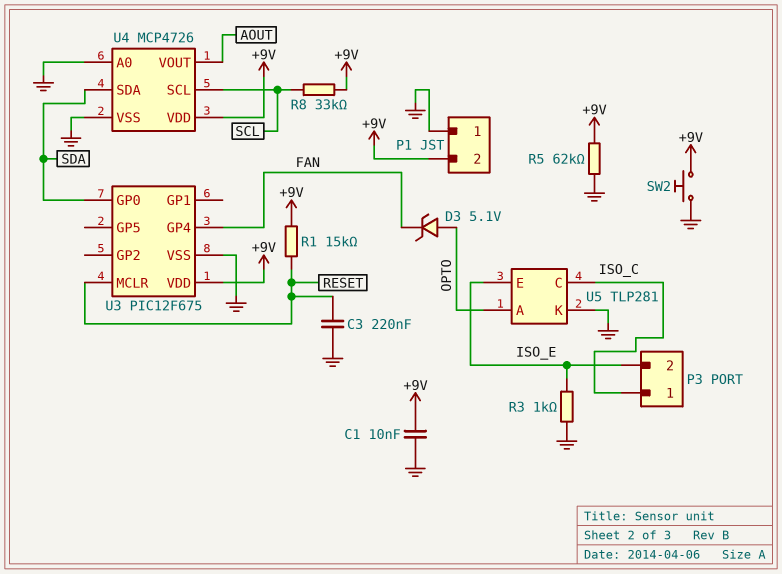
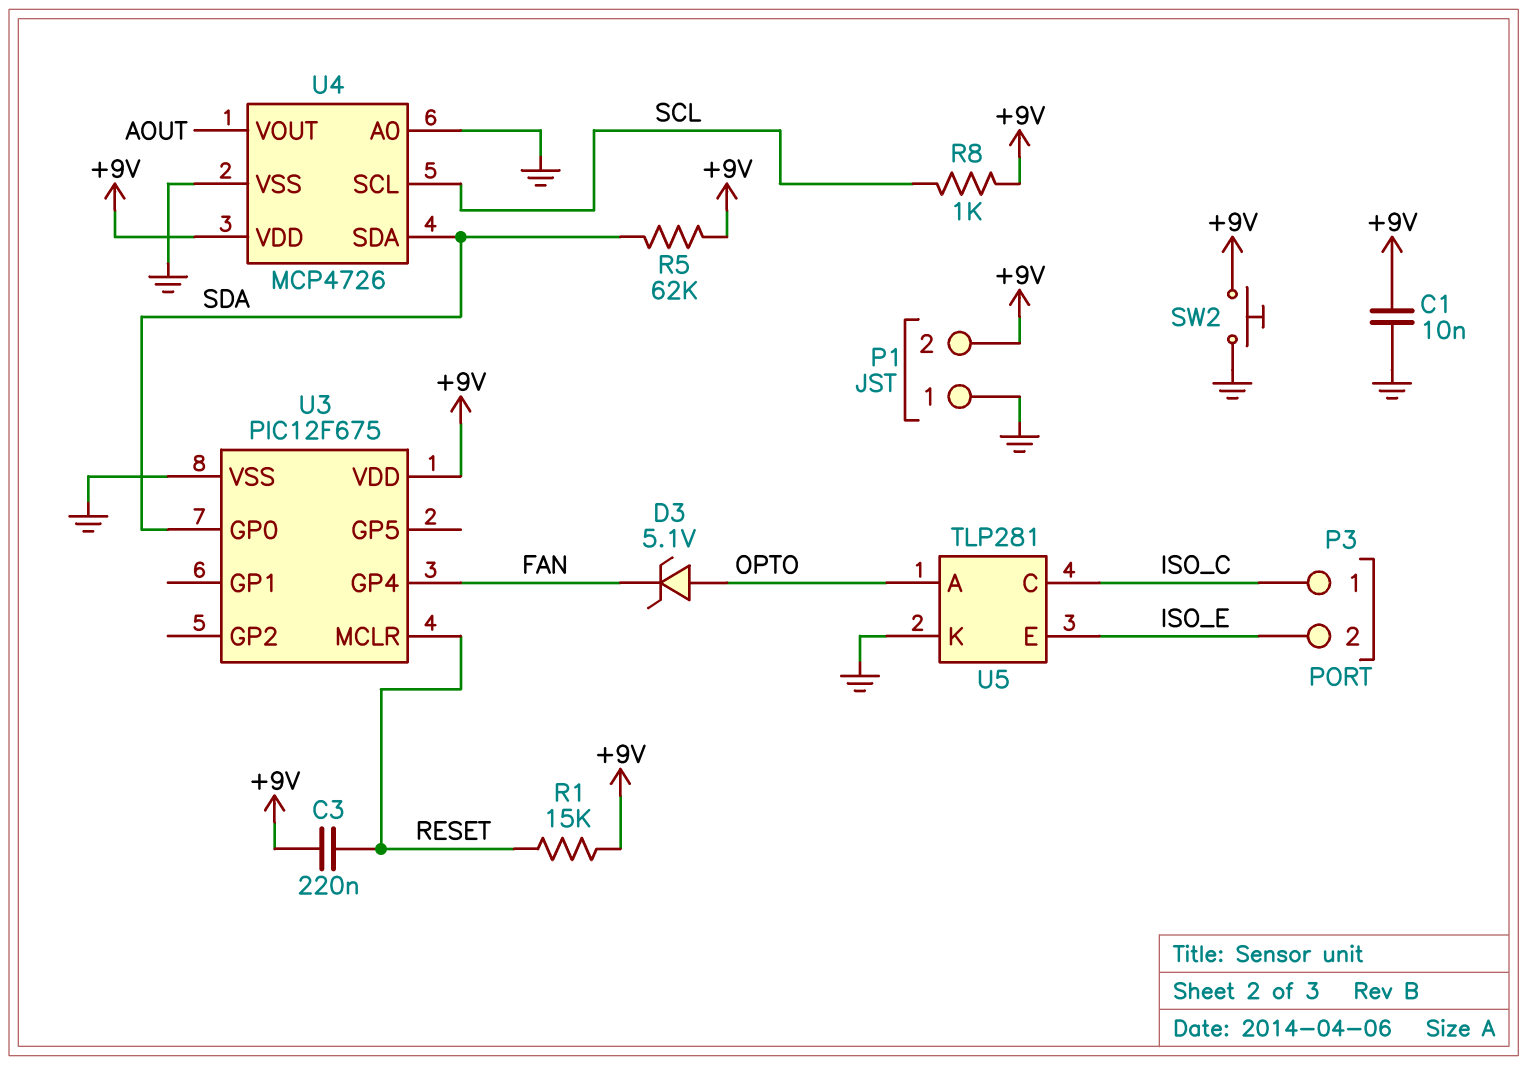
C3: 220nF (GND, RESET) -> 220nF (+9V, RESET)
R3: 1k (GND, ISO_E) -> none
R5: 62k (+9V, GND) -> 62k (+9V, SDA)
R8: 33k (+9V, SCL) -> 1k (+9V, SCL)

